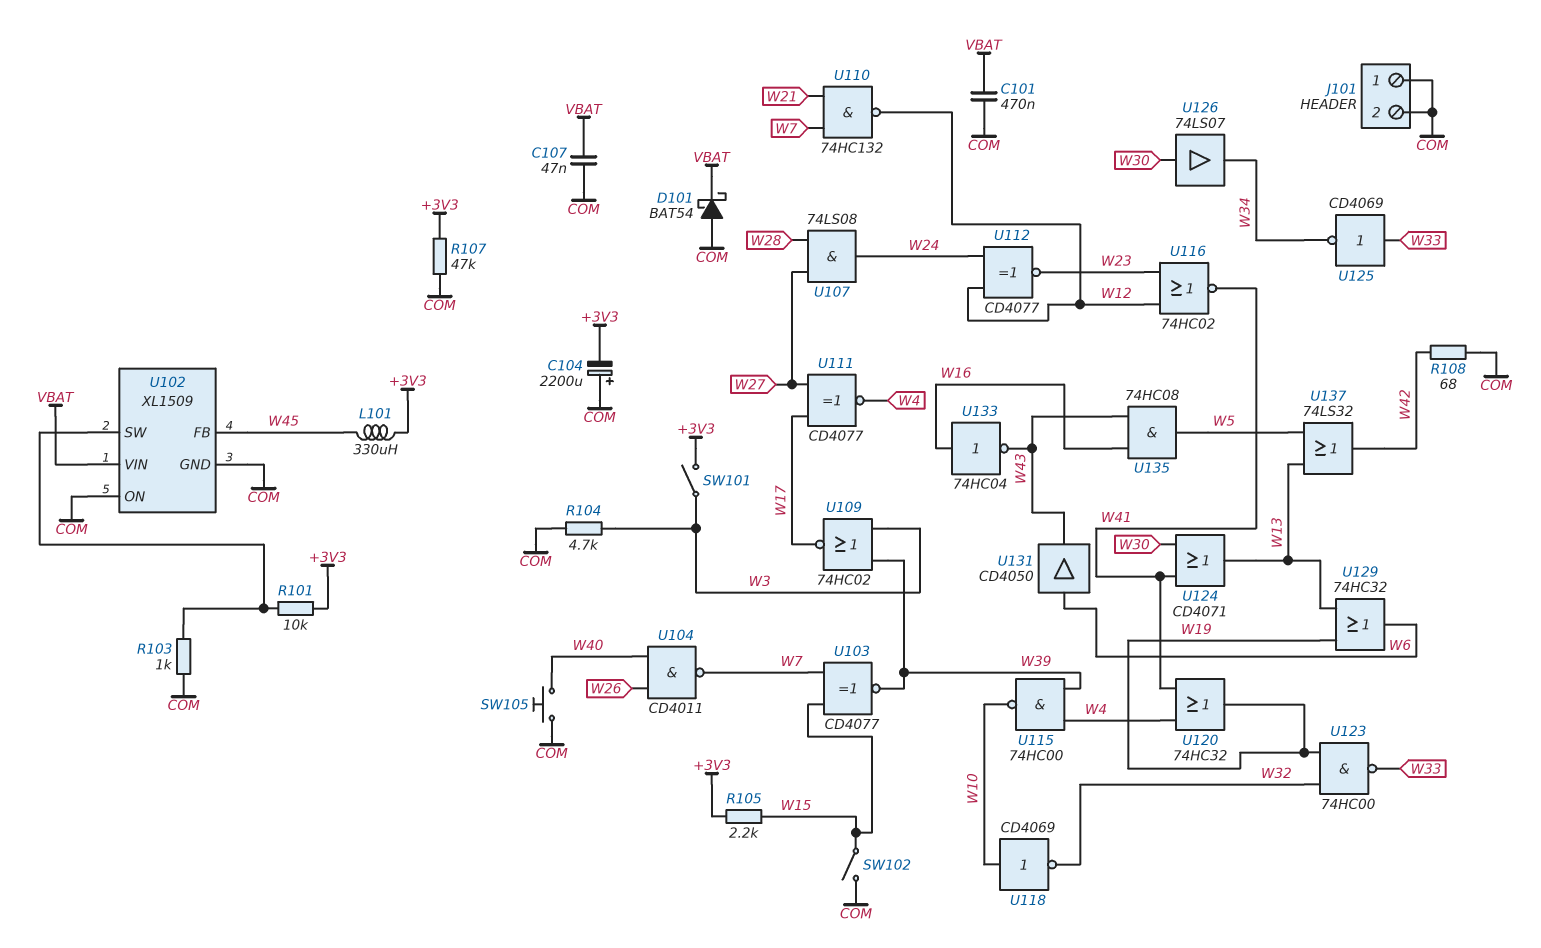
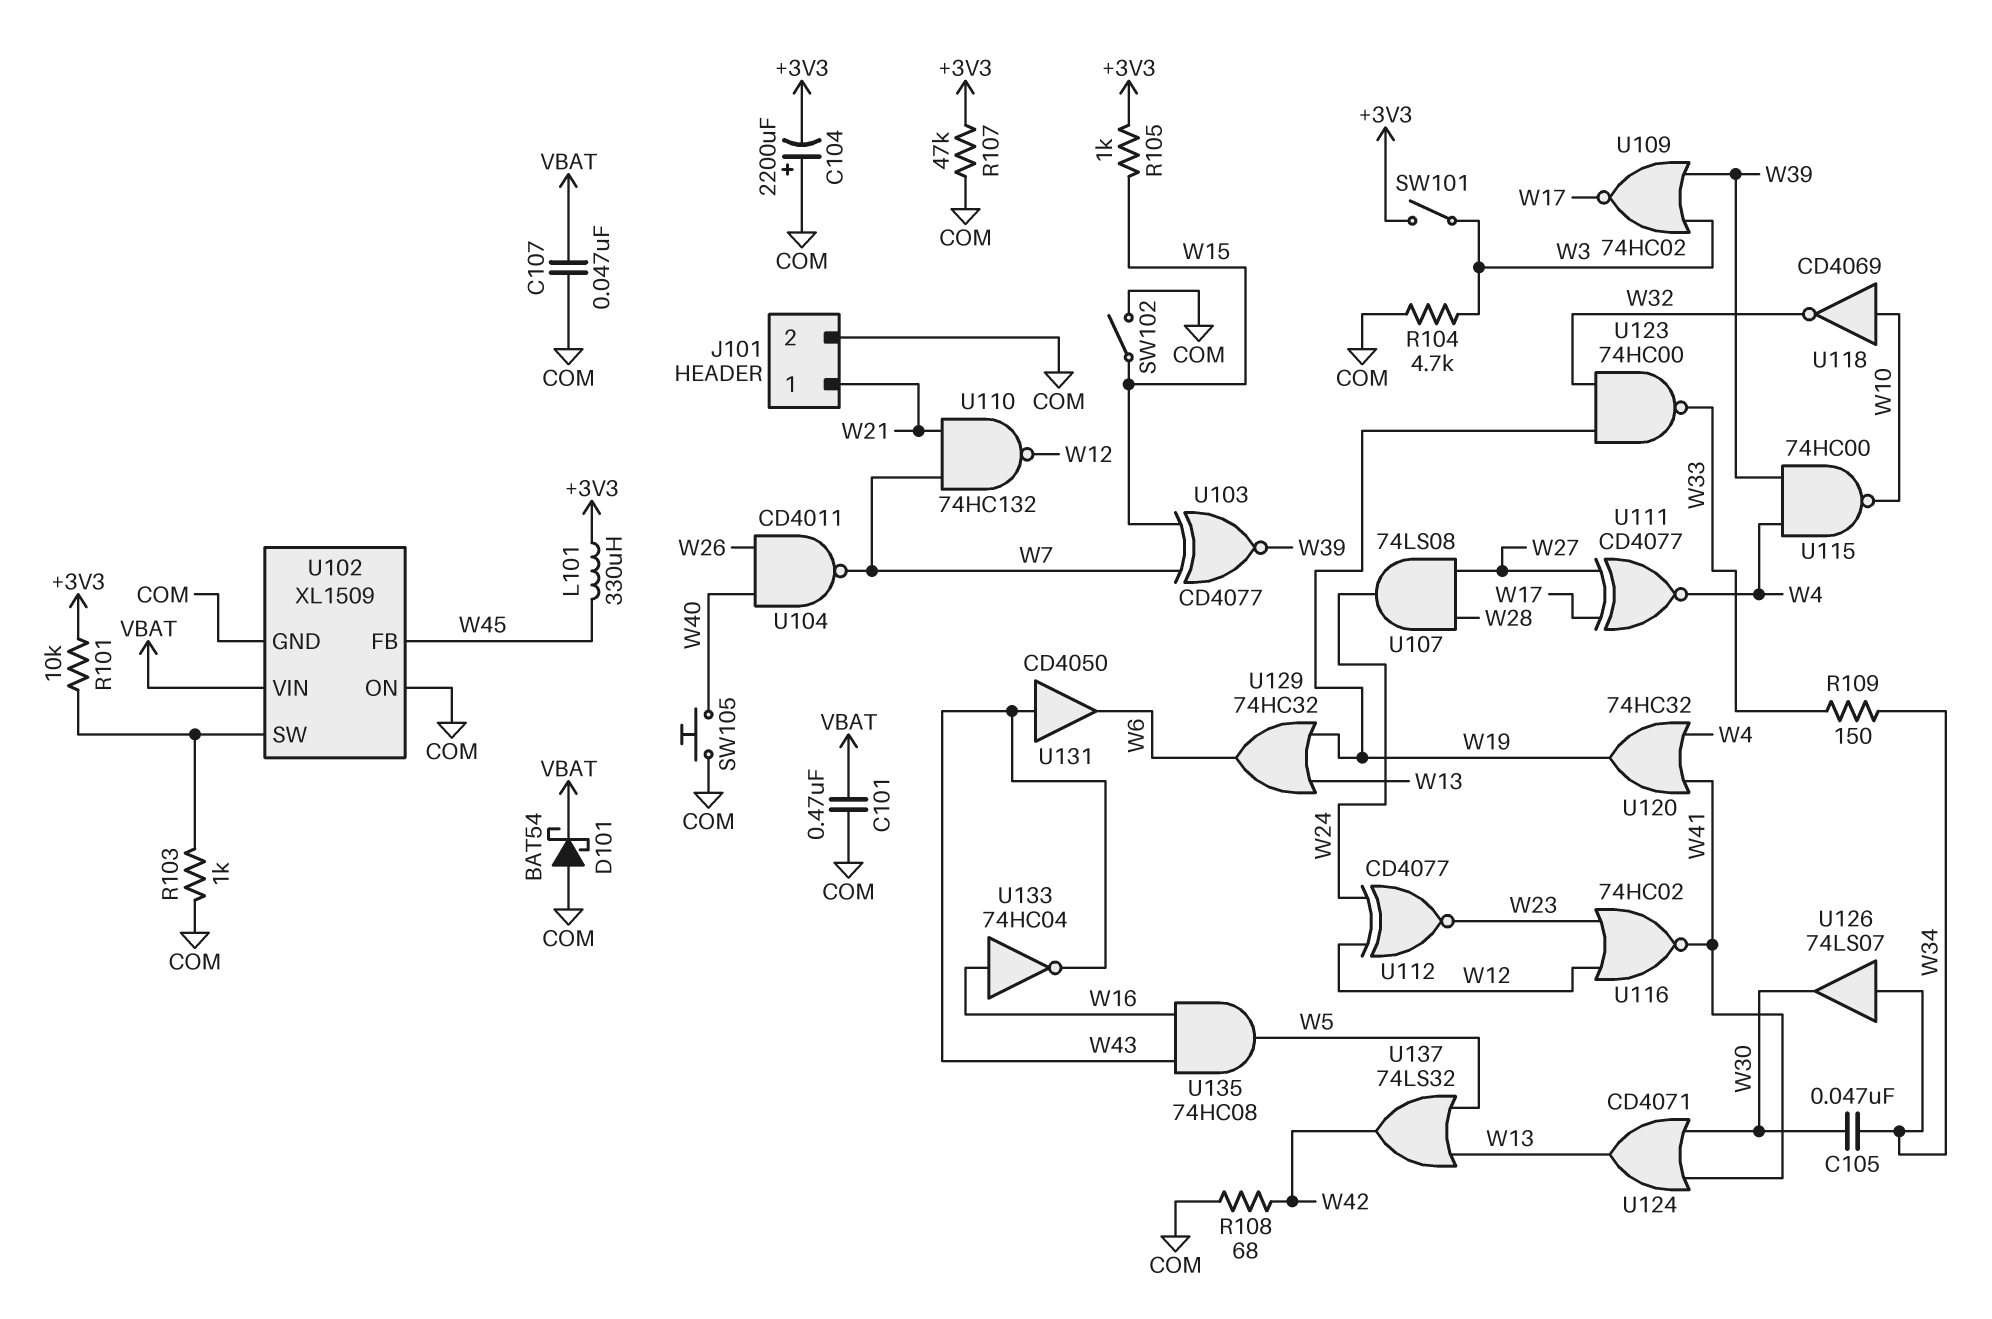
C105: none -> 47nF (W30, W34)
J101 pin 1: COM -> W21
R105: 2.2k (+3V3, W15) -> 1k (+3V3, W15)
R109: none -> 150 (W33, W34)
U125: NOT CD4069 (in W33, out W34) -> none
U126: buffer 74LS07 (in W30, out W34) -> buffer 74LS07 (in W34, out W30)
U131: buffer CD4050 (in W6, out W43) -> buffer CD4050 (in W43, out W6)

